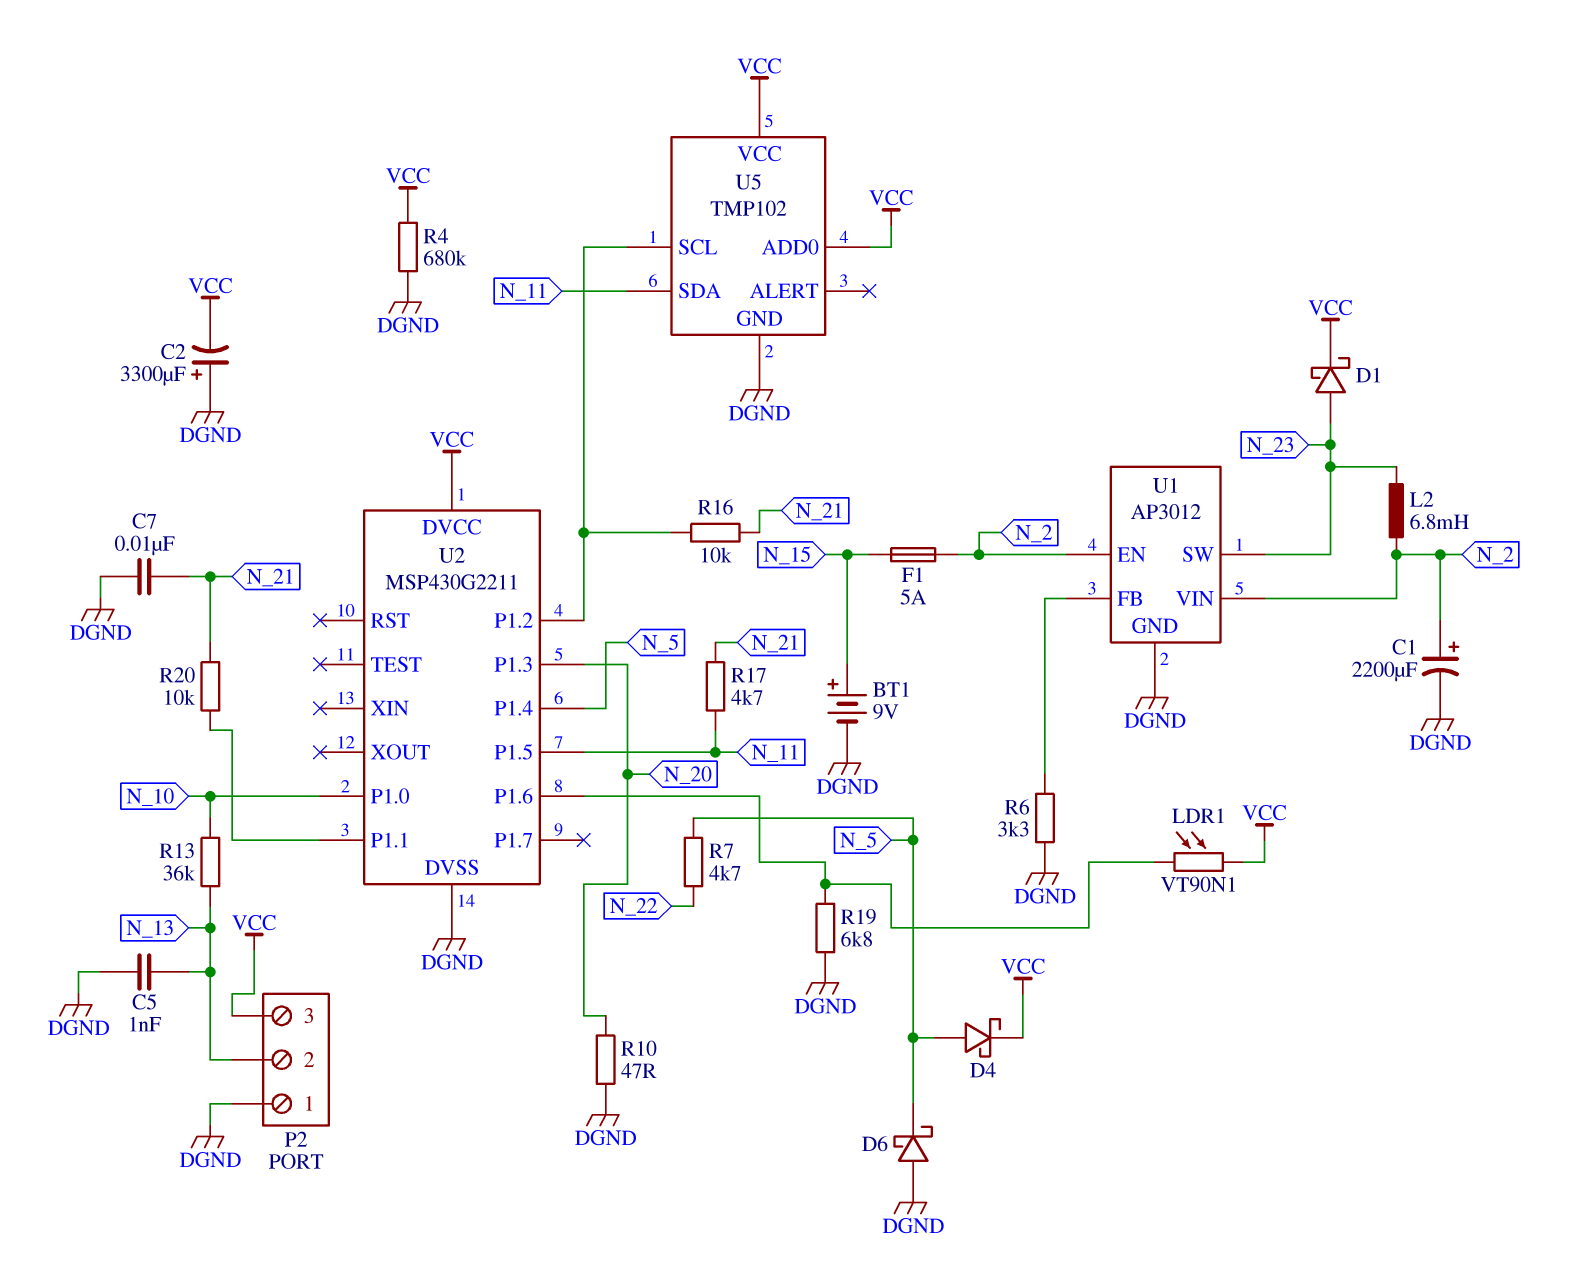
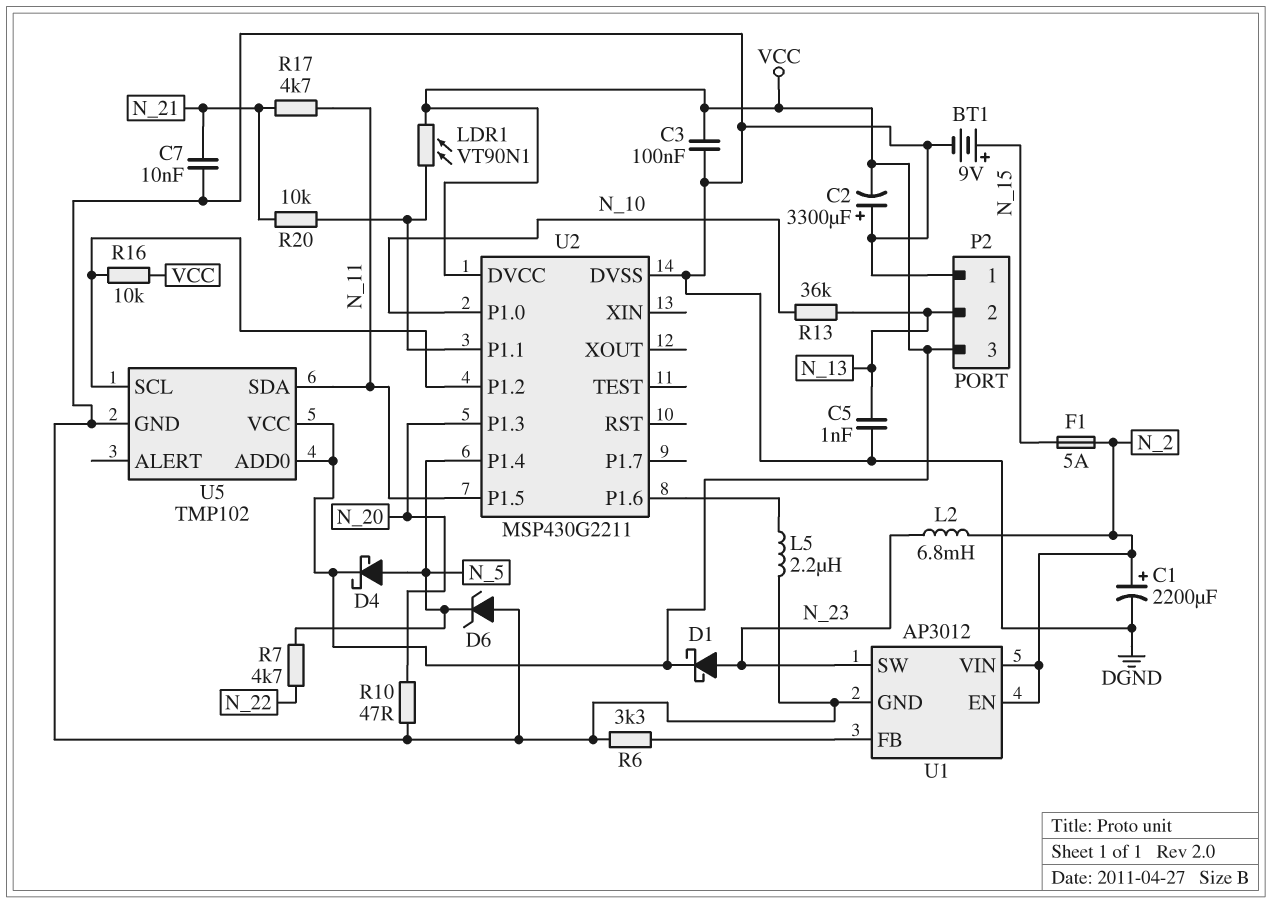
C3: none -> 100nF (DGND, VCC)
D6: schottky (A DGND, K N_5) -> zener (A DGND, K N_5)
L5: none -> 2.2uH (DGND, U2/P1.6)
LDR1: VT90N1 (U2/P1.6, VCC) -> VT90N1 (U2/P1.1, VCC)
R4: 680k (DGND, VCC) -> none
R16: 10k (N_21, U2/P1.2) -> 10k (U2/P1.2, VCC)
R19: 6.8k (DGND, U2/P1.6) -> none

